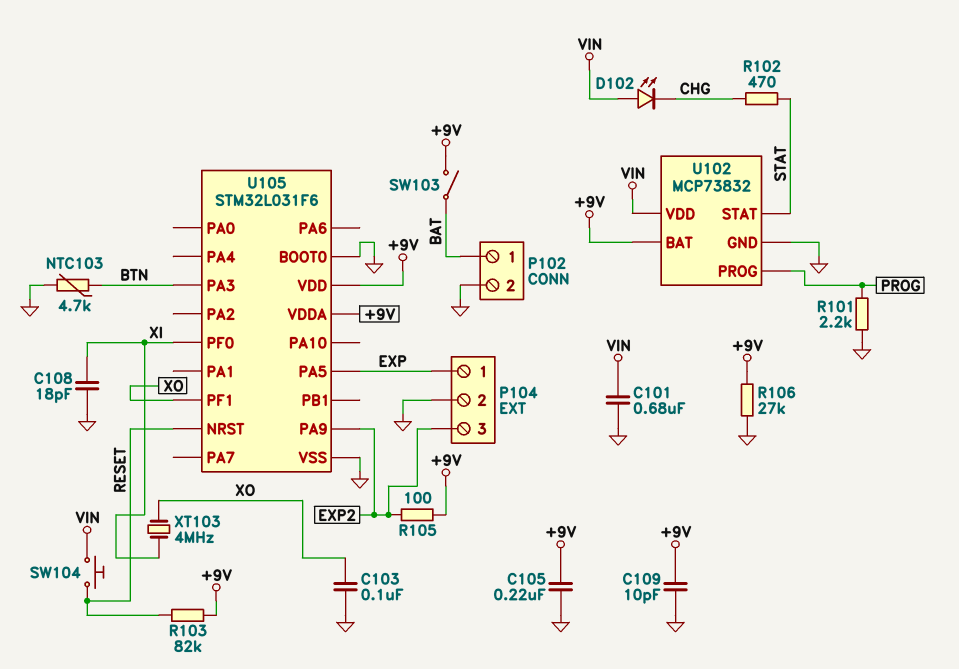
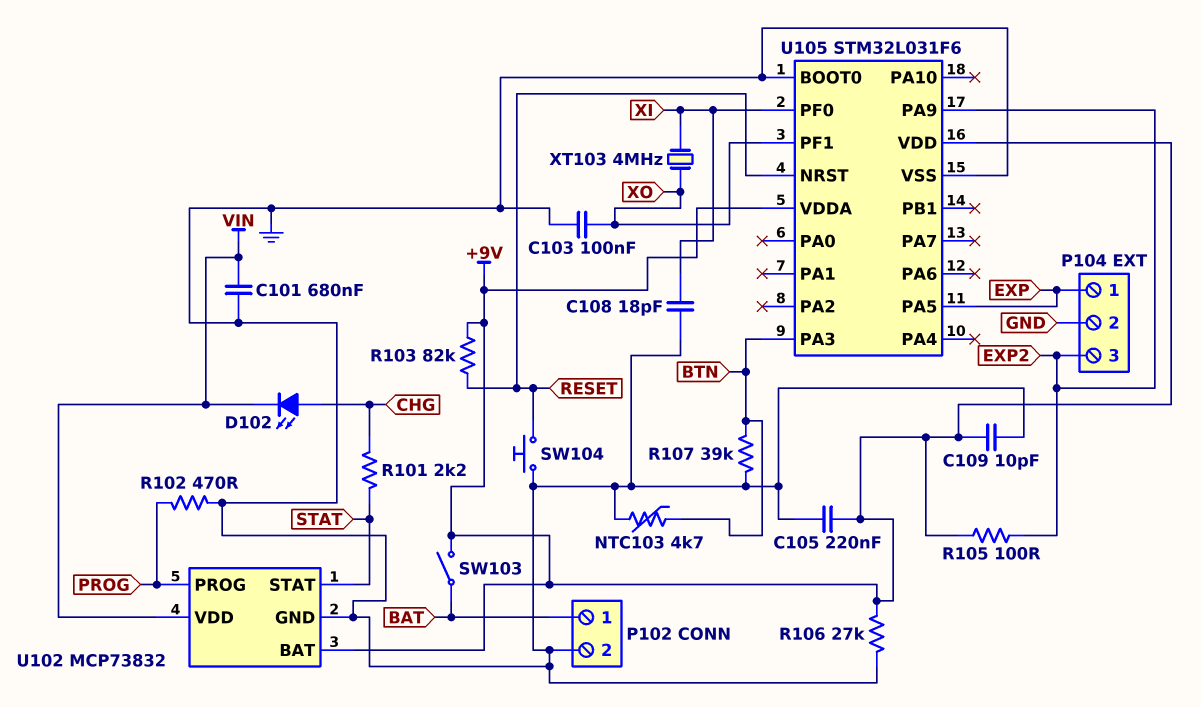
D102: LED (A VIN, K CHG) -> LED (A CHG, K VIN)
R101: 2.2k (GND, PROG) -> 2.2k (CHG, STAT)
R102: 470 (CHG, STAT) -> 470 (GND, PROG)
R107: none -> 39k (BTN, GND)
SW104: button (RESET, VIN) -> button (GND, RESET)

